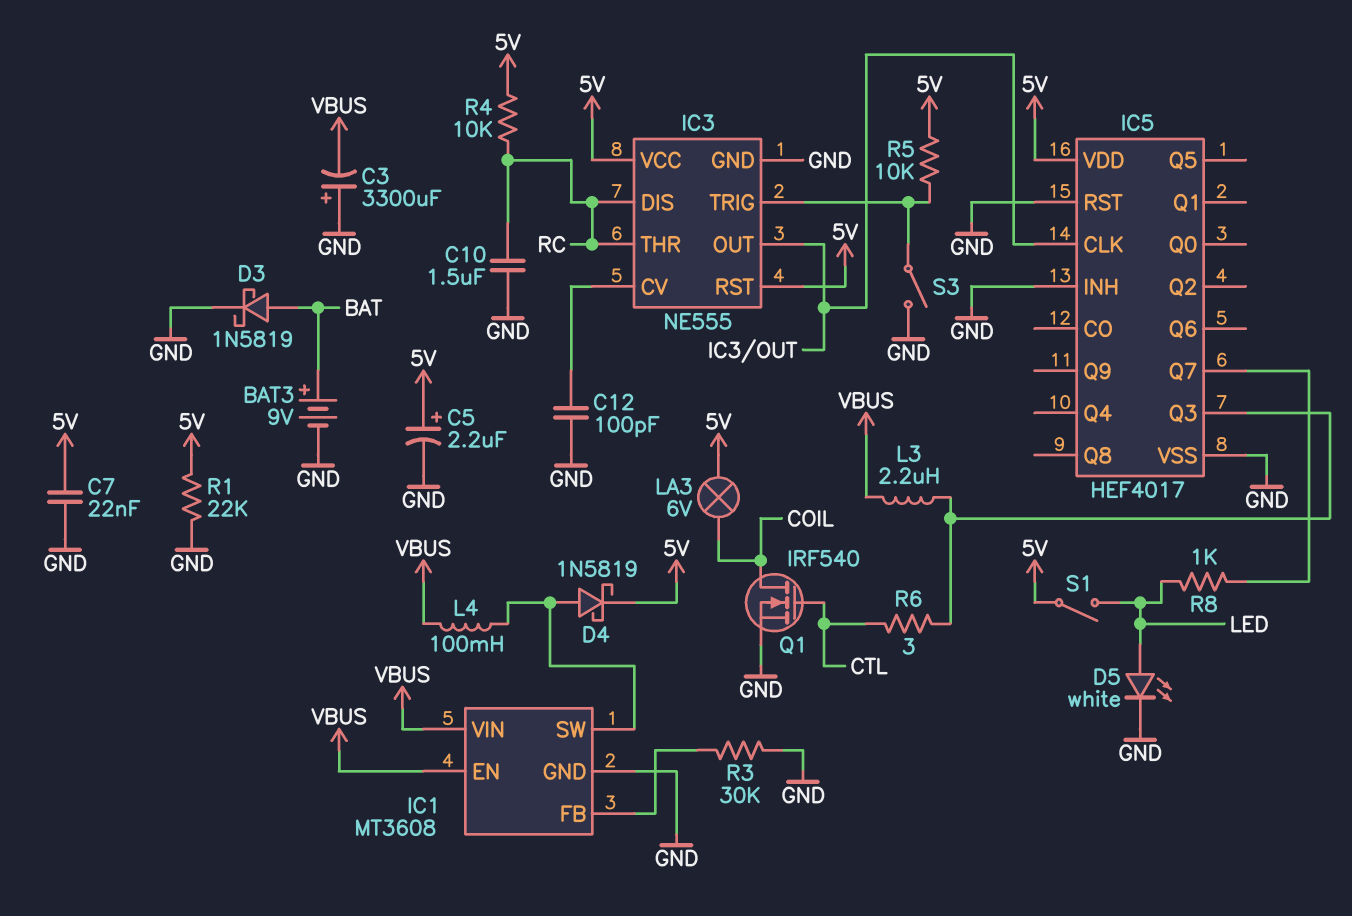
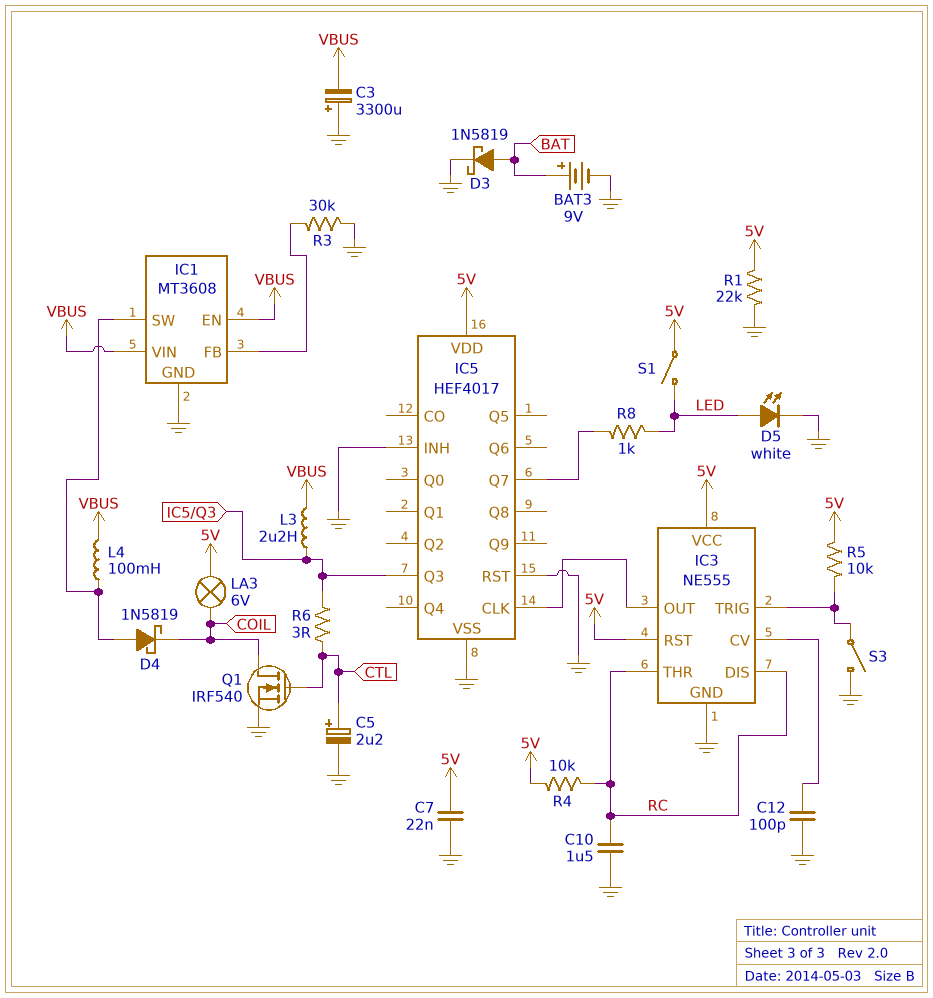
C5: 2.2uF (plus 5V, minus GND) -> 2.2uF (plus CTL, minus GND)
D4: schottky 1N5819 (A IC1/SW, K 5V) -> schottky 1N5819 (A IC1/SW, K COIL)

